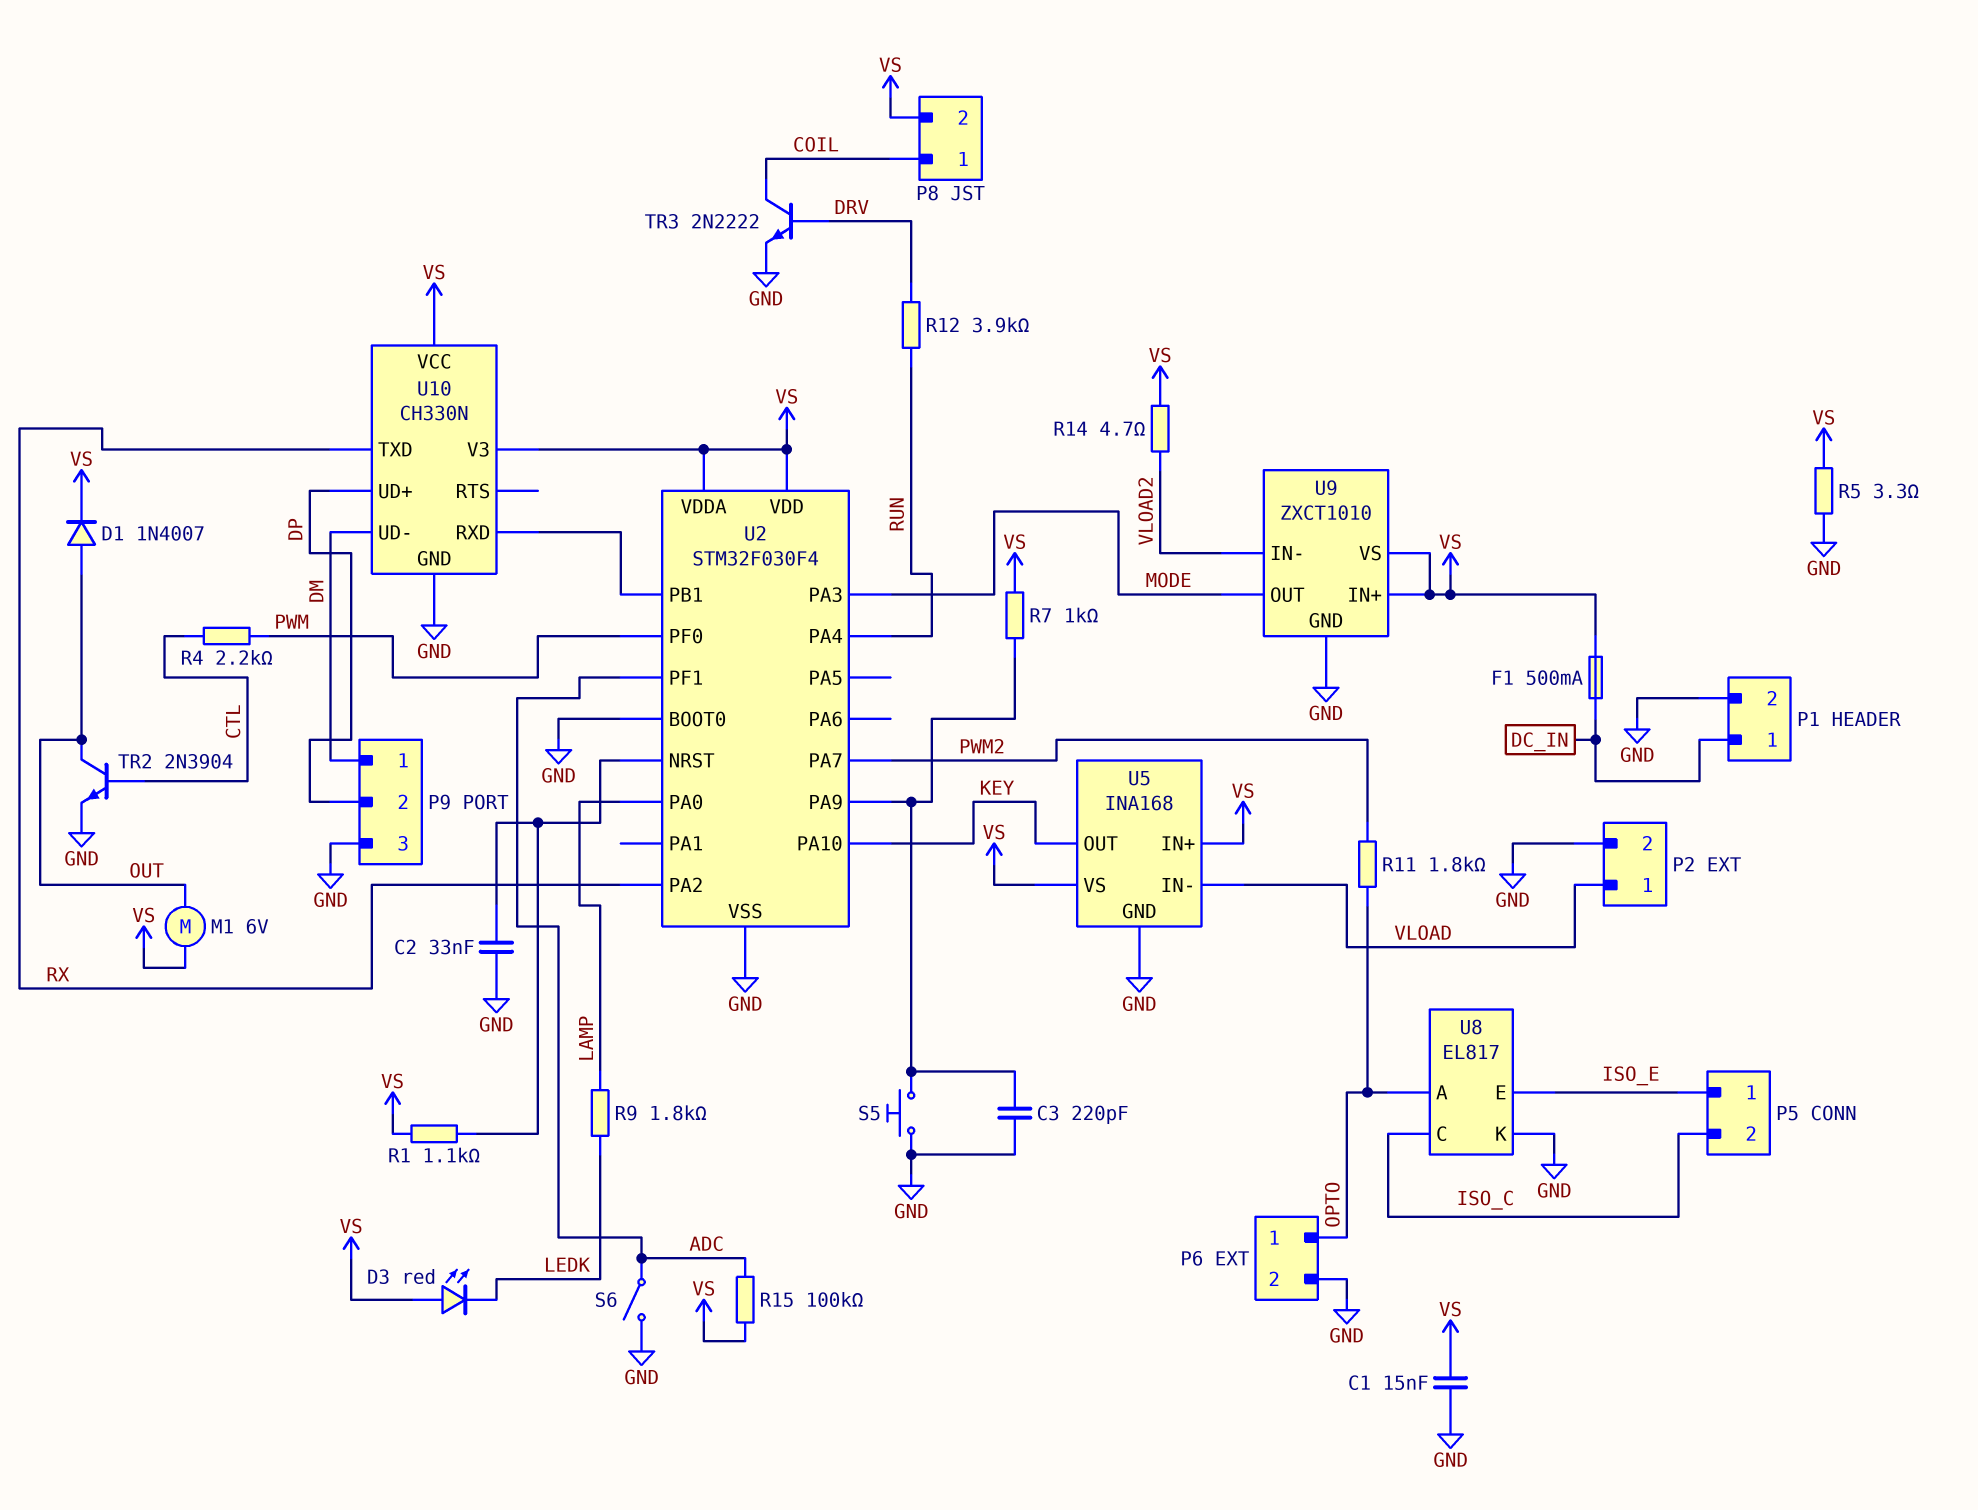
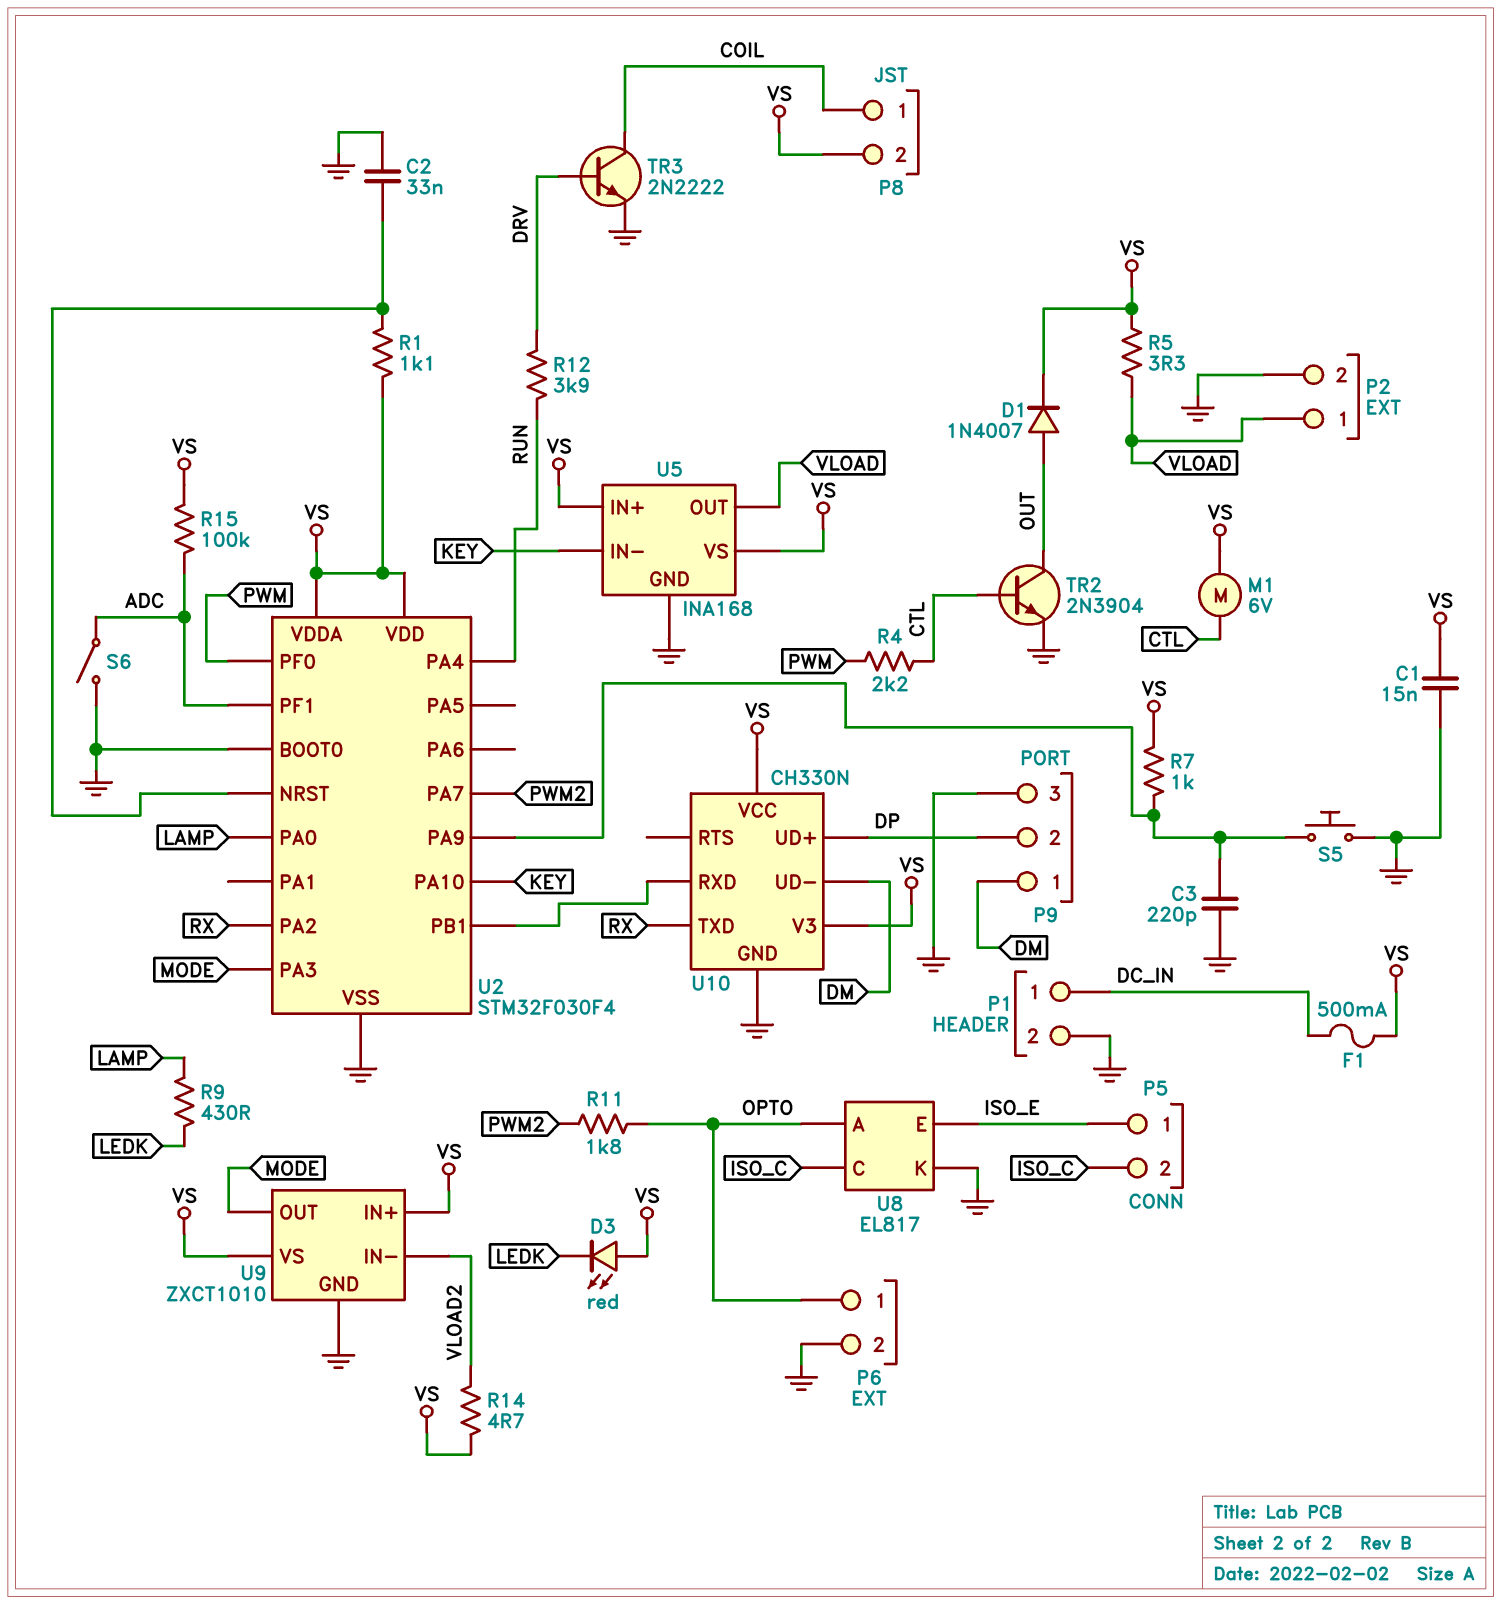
M1: motor 6V (OUT, VS) -> motor 6V (CTL, VS)
R5: 3.3 (GND, VS) -> 3.3 (VLOAD, VS)
R9: 1.8k (LAMP, LEDK) -> 430 (LAMP, LEDK)
U5 pin IN-: VLOAD -> KEY
U5 pin OUT: KEY -> VLOAD

